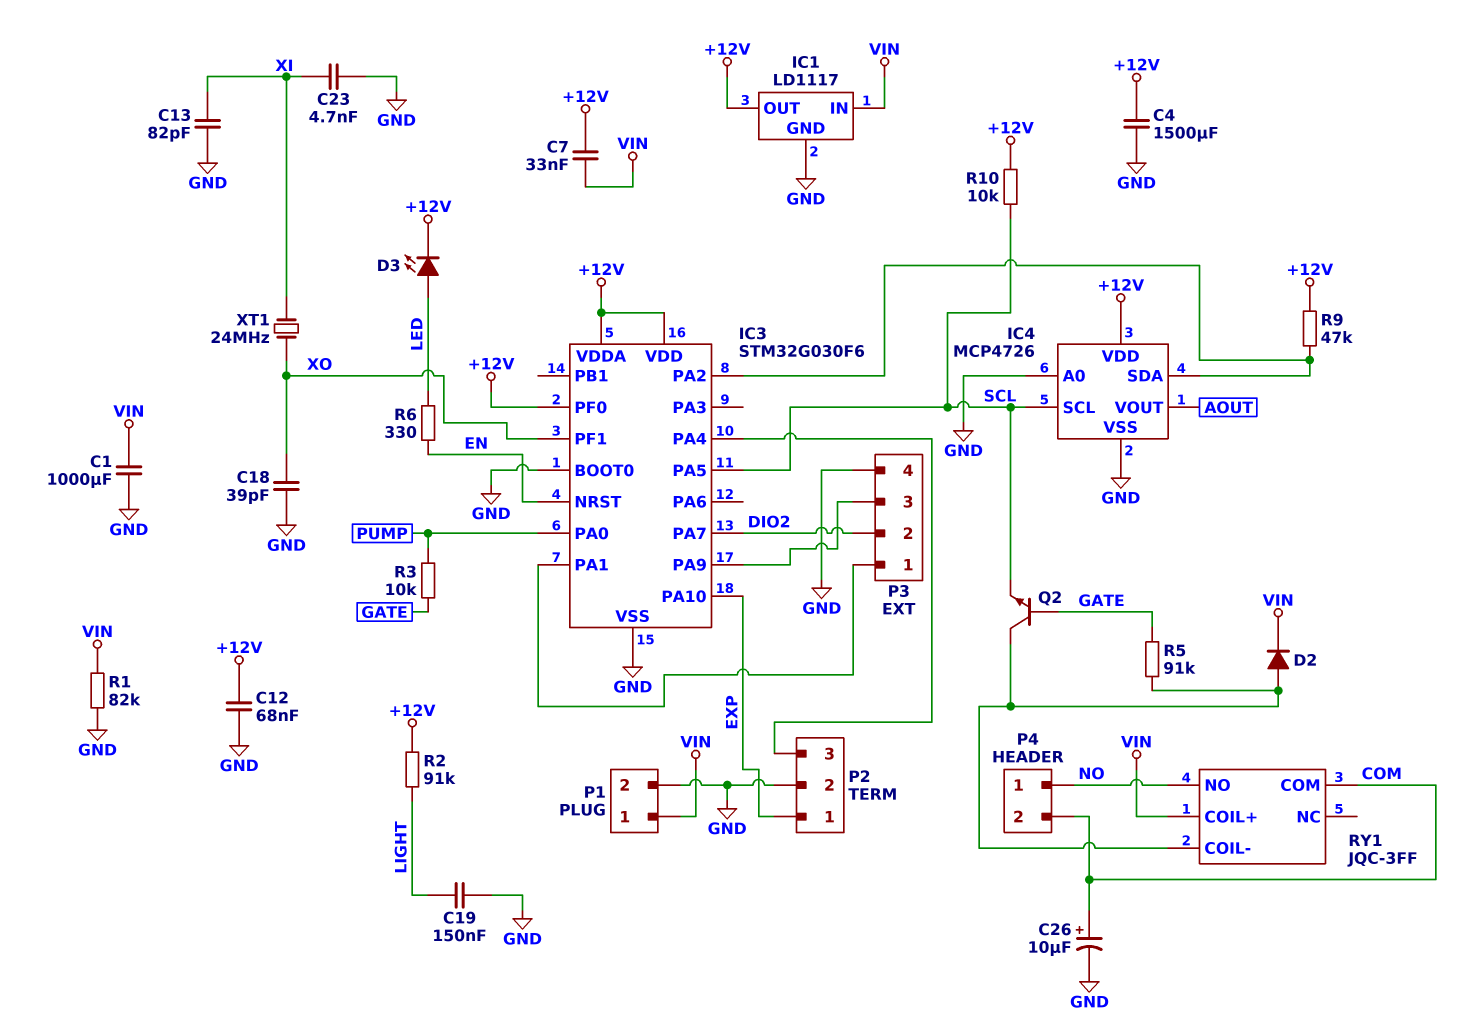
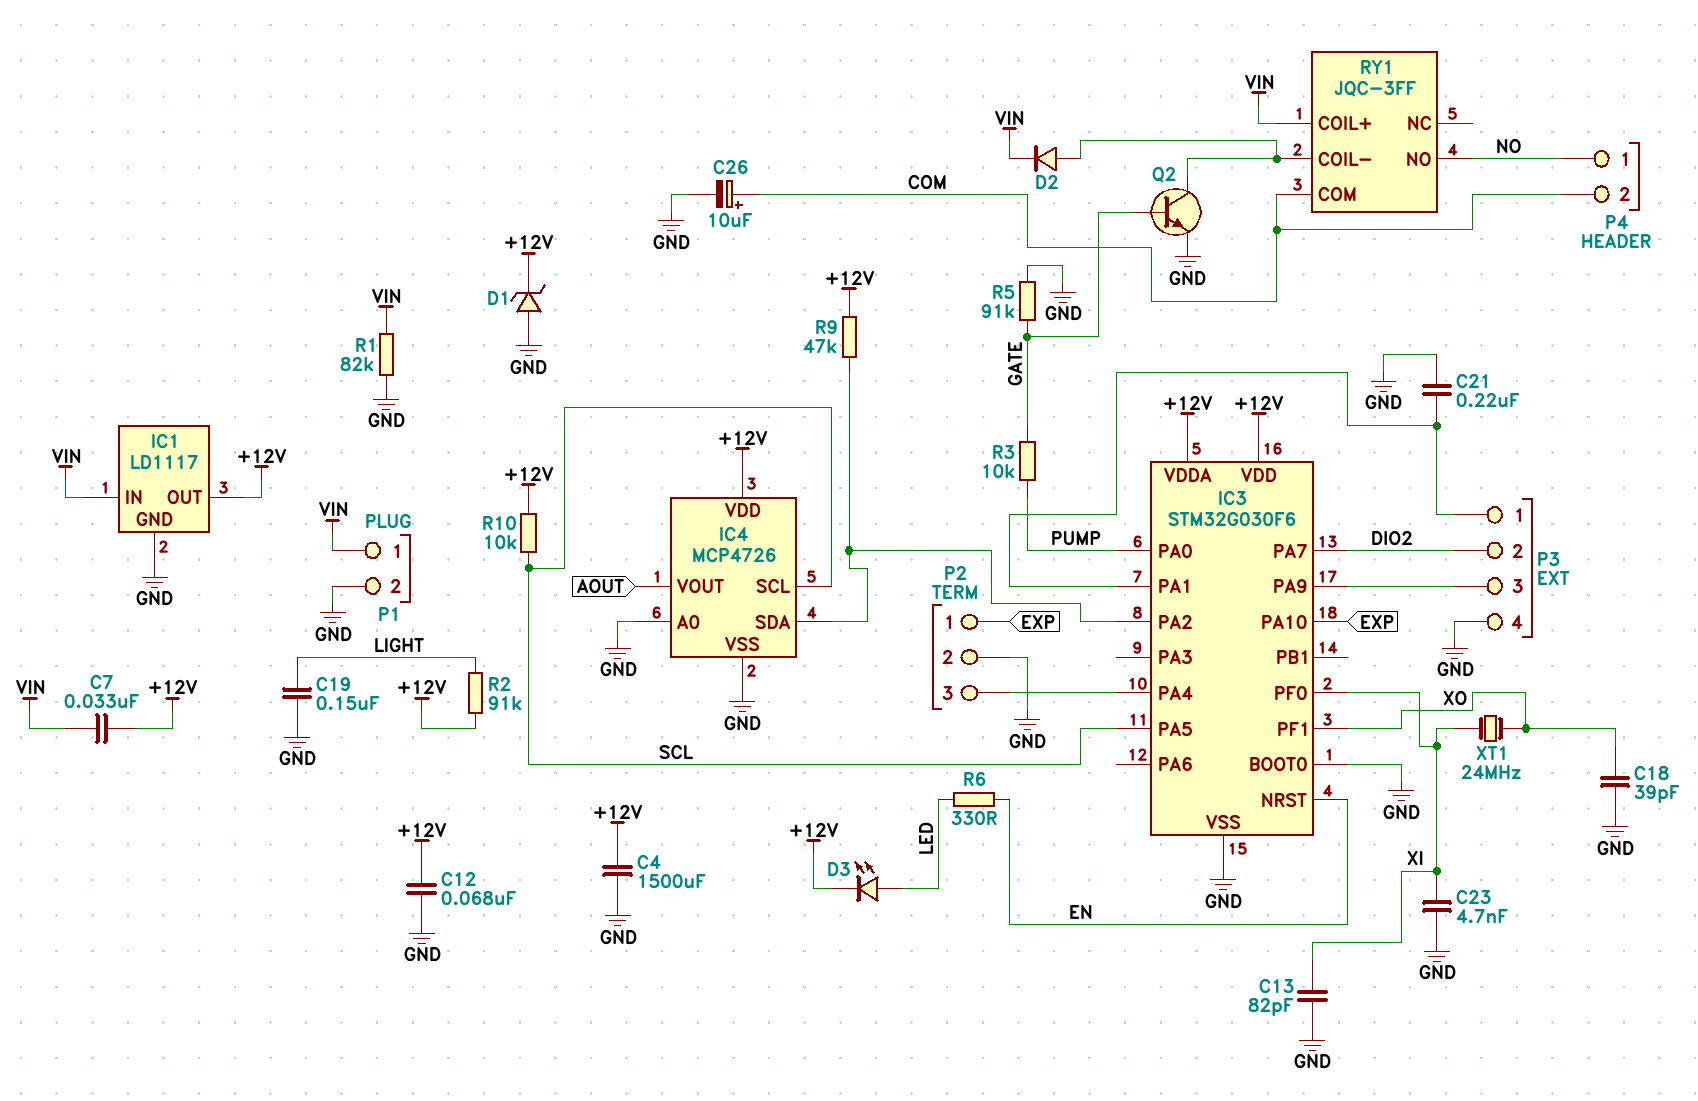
C1: 1000uF (GND, VIN) -> none
C21: none -> 220nF (GND, IC3/PA1)
D1: none -> zener (A GND, K +12V)
IC3 pin PF0: +12V -> XI
Q2: NPN (B GATE, C RY1/COIL-, E SCL) -> NPN (B GATE, C RY1/COIL-, E GND)
R5: 91k (GATE, RY1/COIL-) -> 91k (GATE, GND)

